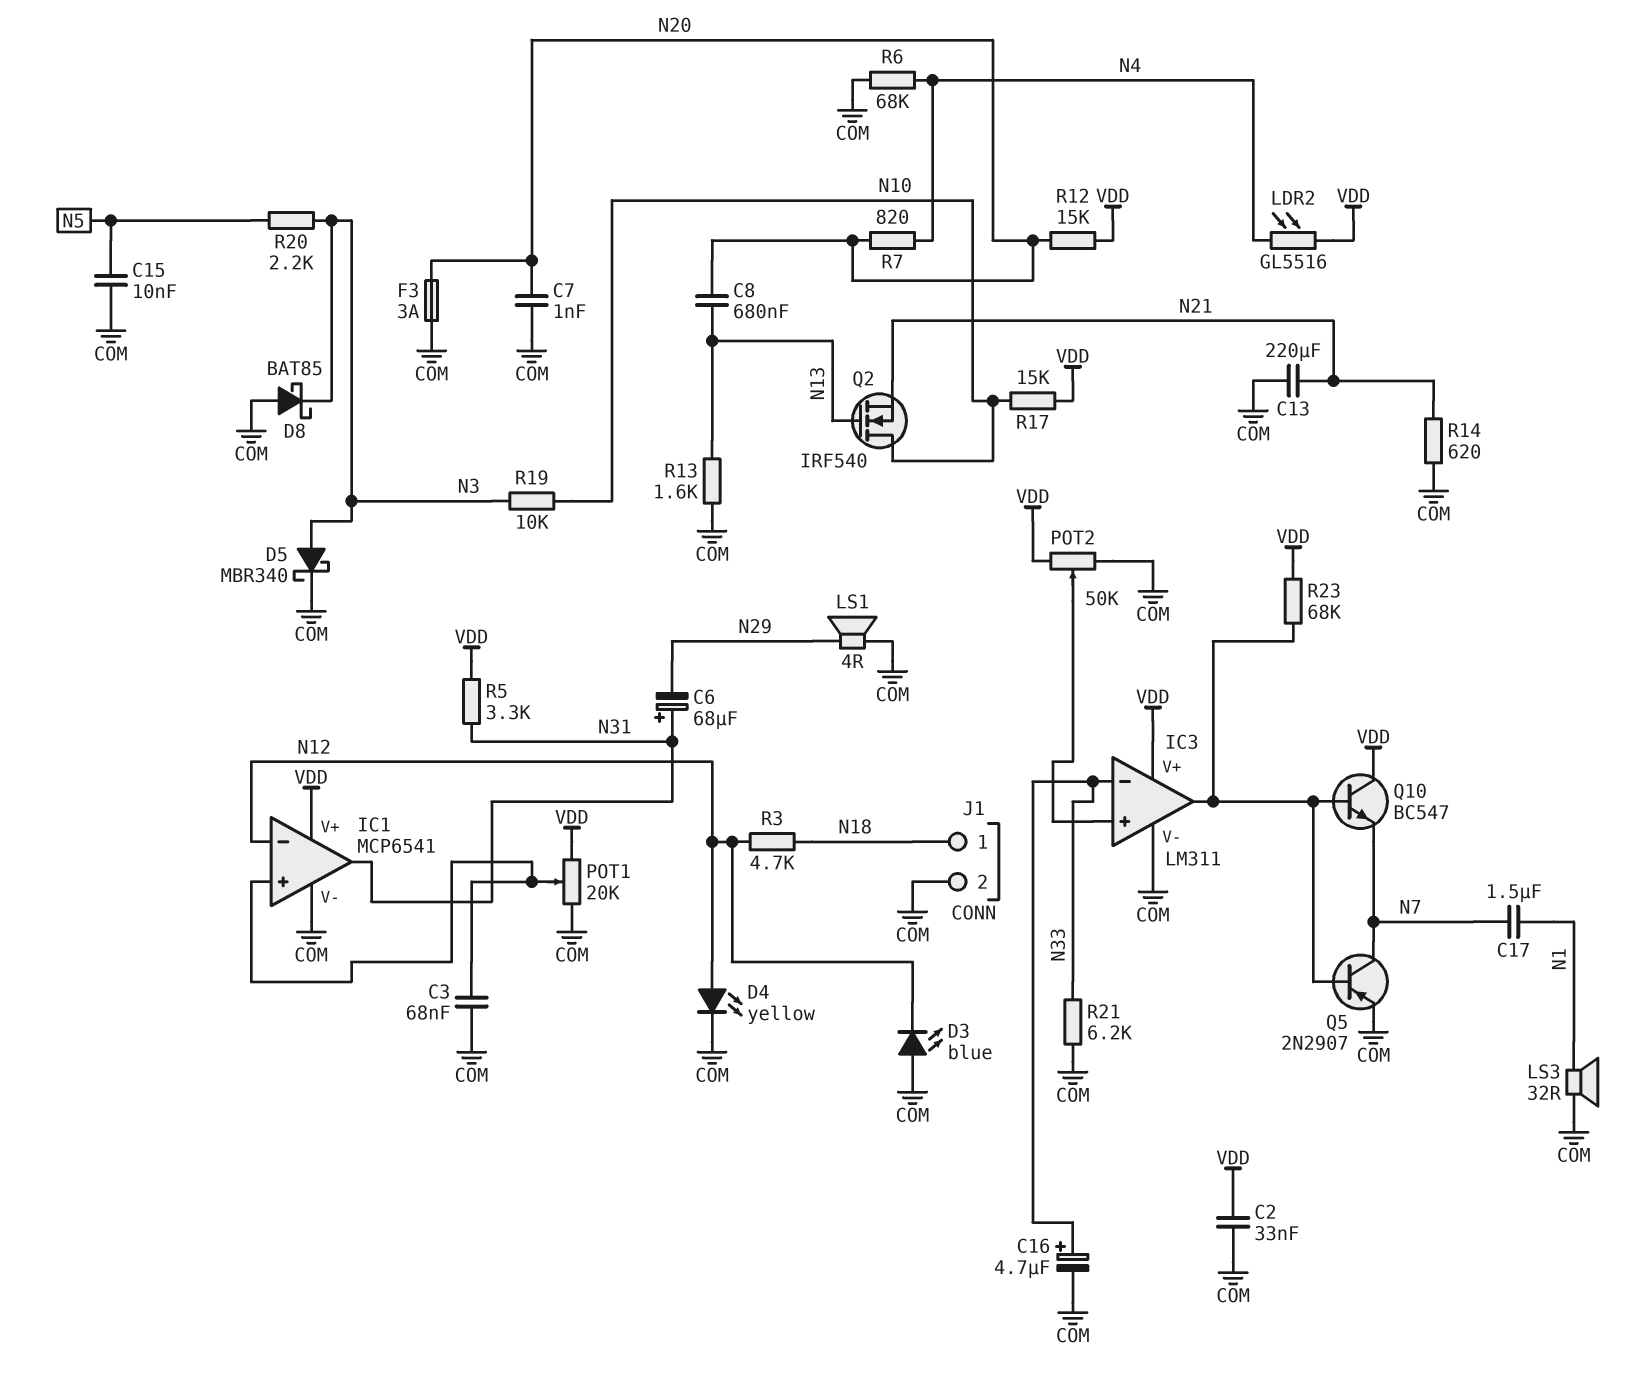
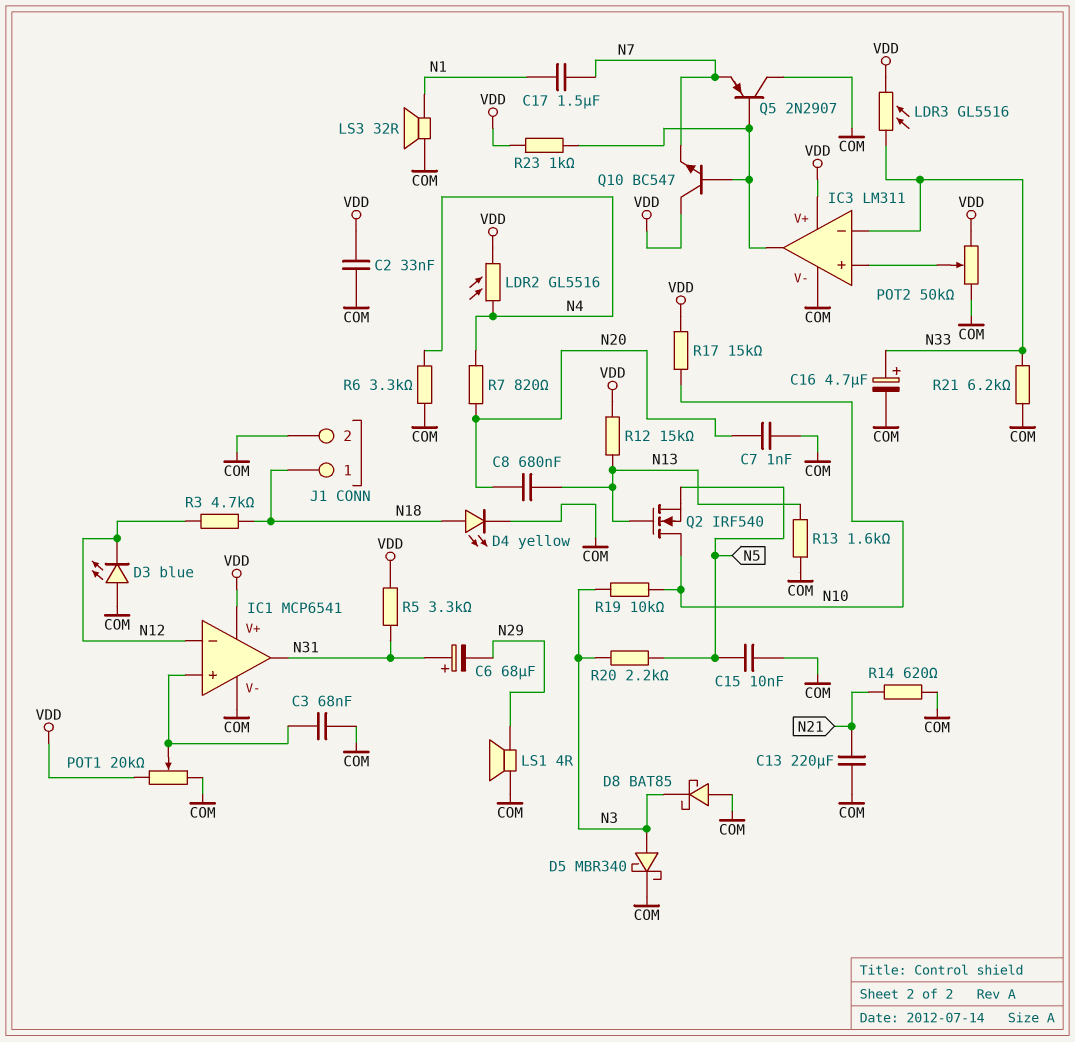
D4: LED yellow (A N12, K COM) -> LED yellow (A N18, K COM)
F3: 3A (COM, N20) -> none
LDR3: none -> GL5516 (N33, VDD)
Q2: NMOS IRF540 (G N13, D N10, S N21) -> NMOS IRF540 (G N13, D N10, S N5)
Q5: PNP 2N2907 (B IC3/out, C N7, E COM) -> PNP 2N2907 (B IC3/out, C COM, E N7)
R6: 68k (COM, N4) -> 3.3k (COM, N4)
R12: 15k (N20, VDD) -> 15k (N13, VDD)
R23: 68k (IC3/out, VDD) -> 1k (IC3/out, VDD)

